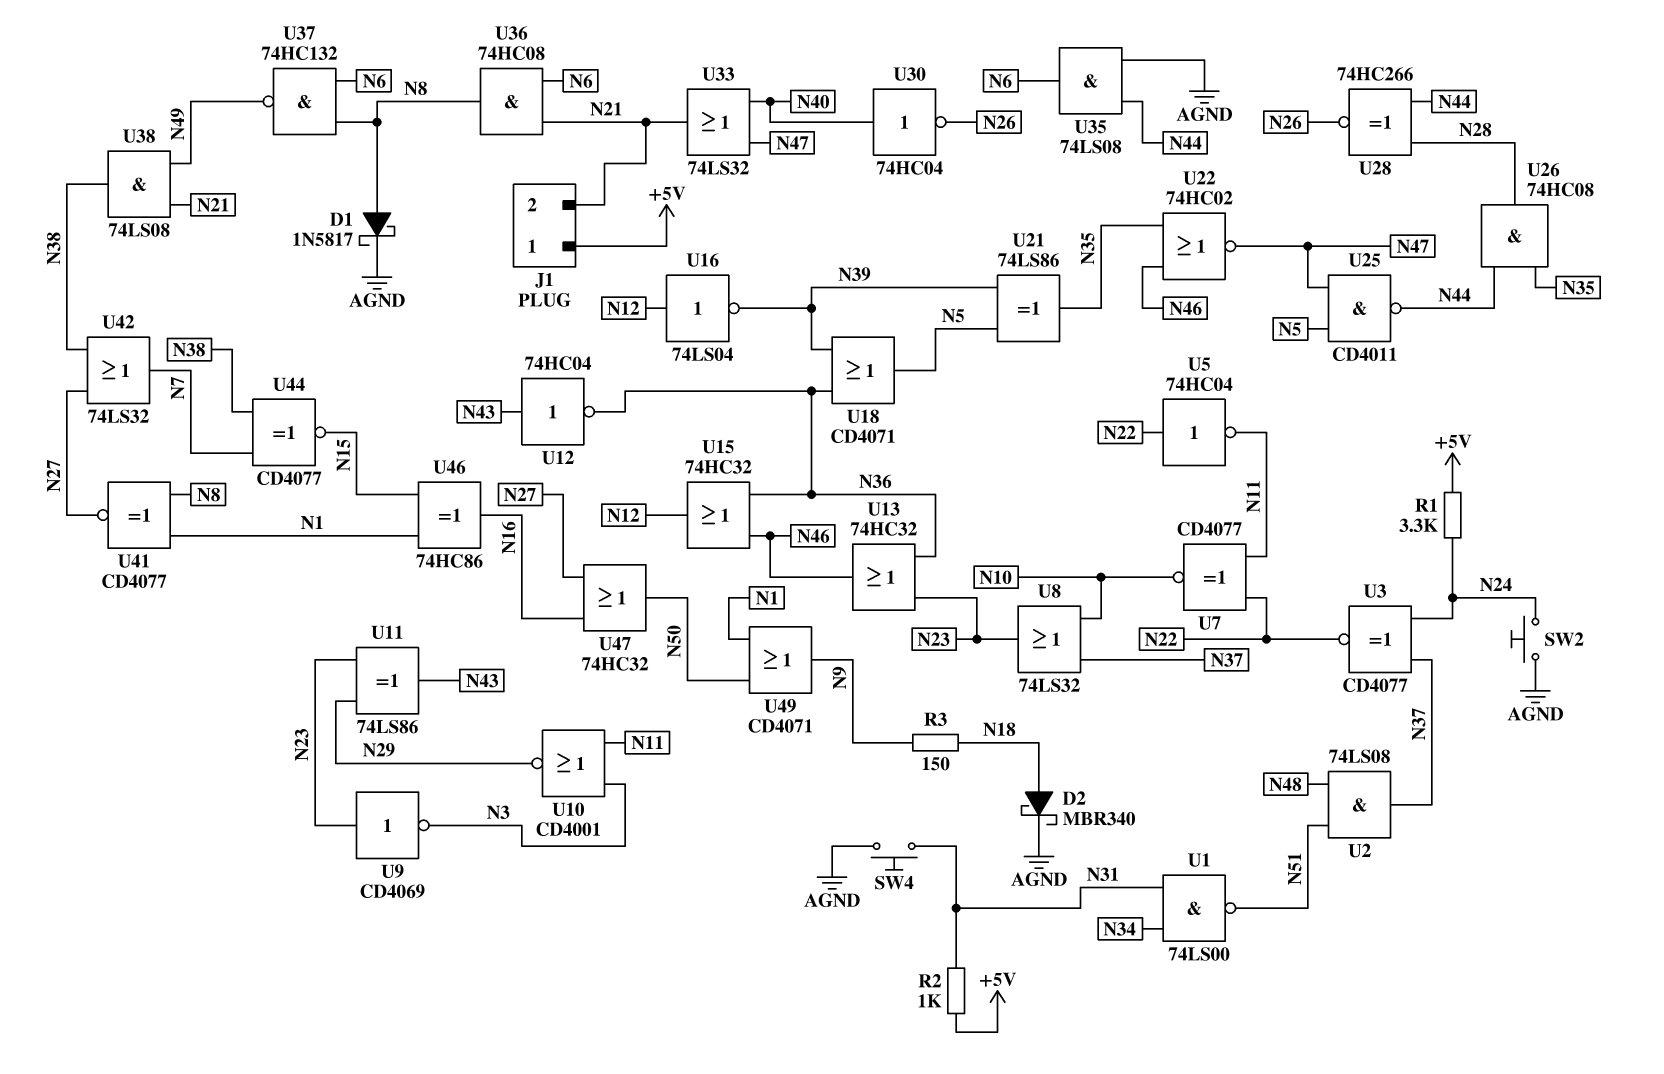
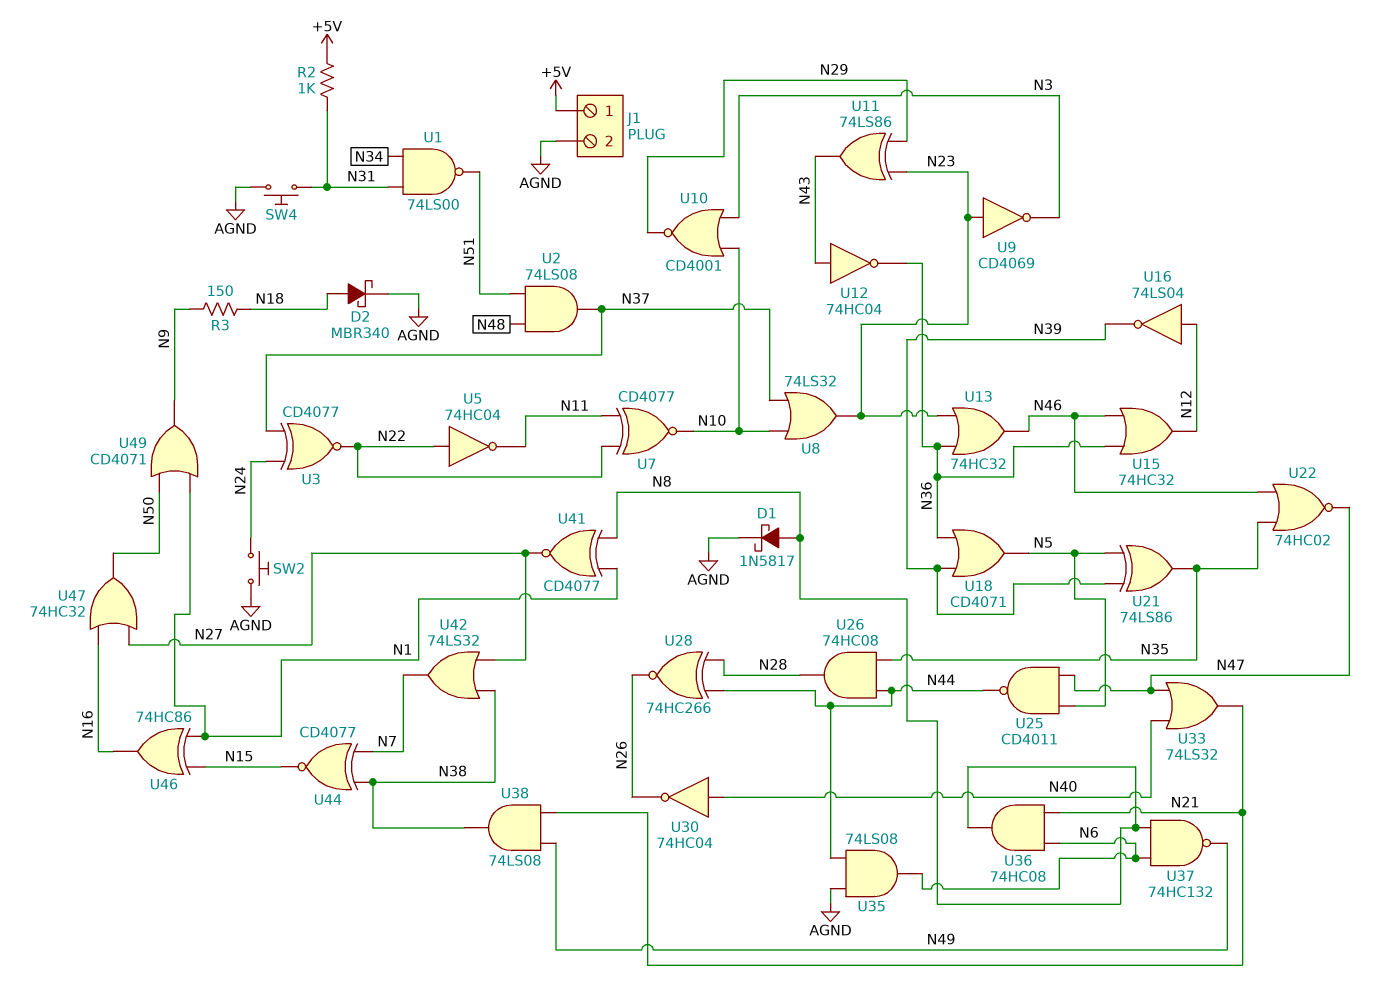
J1 pin 2: N21 -> AGND
R1: 3.3k (+5V, N24) -> none
U10: NOR CD4001 (in N3, in N11, out N29) -> NOR CD4001 (in N3, in N10, out N29)

